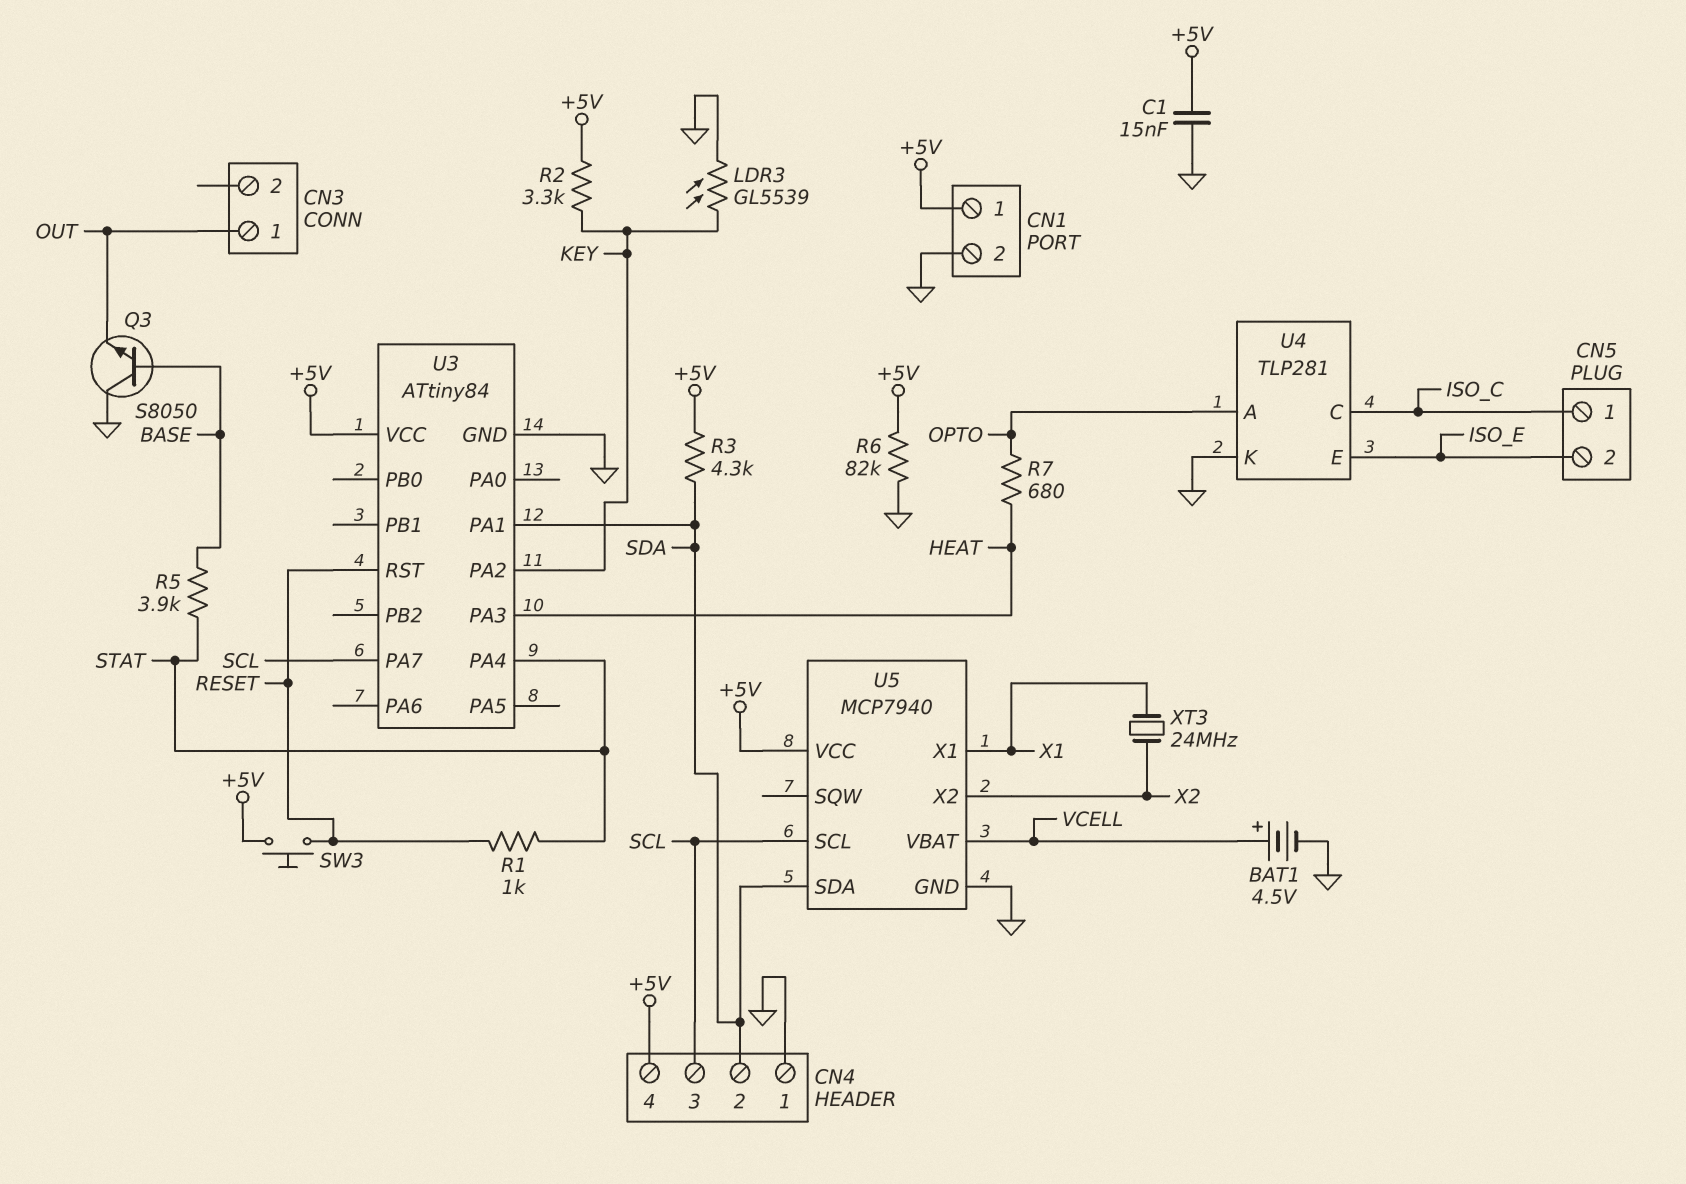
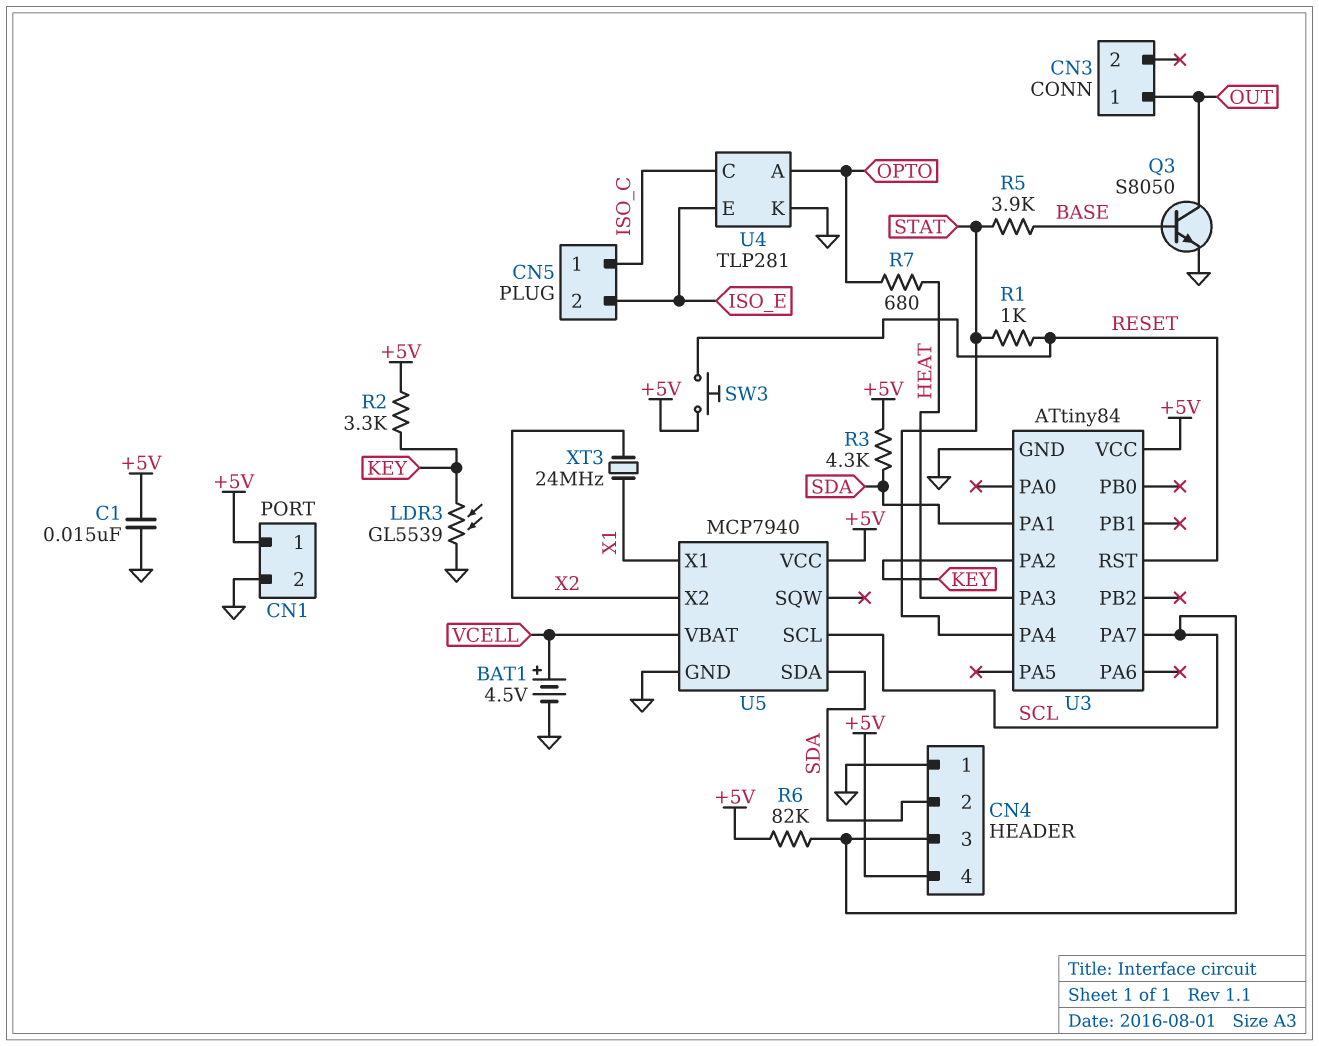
Q3: NPN S8050 (B BASE, C GND, E OUT) -> NPN S8050 (B BASE, C OUT, E GND)
R6: 82k (+5V, GND) -> 82k (+5V, SCL)

